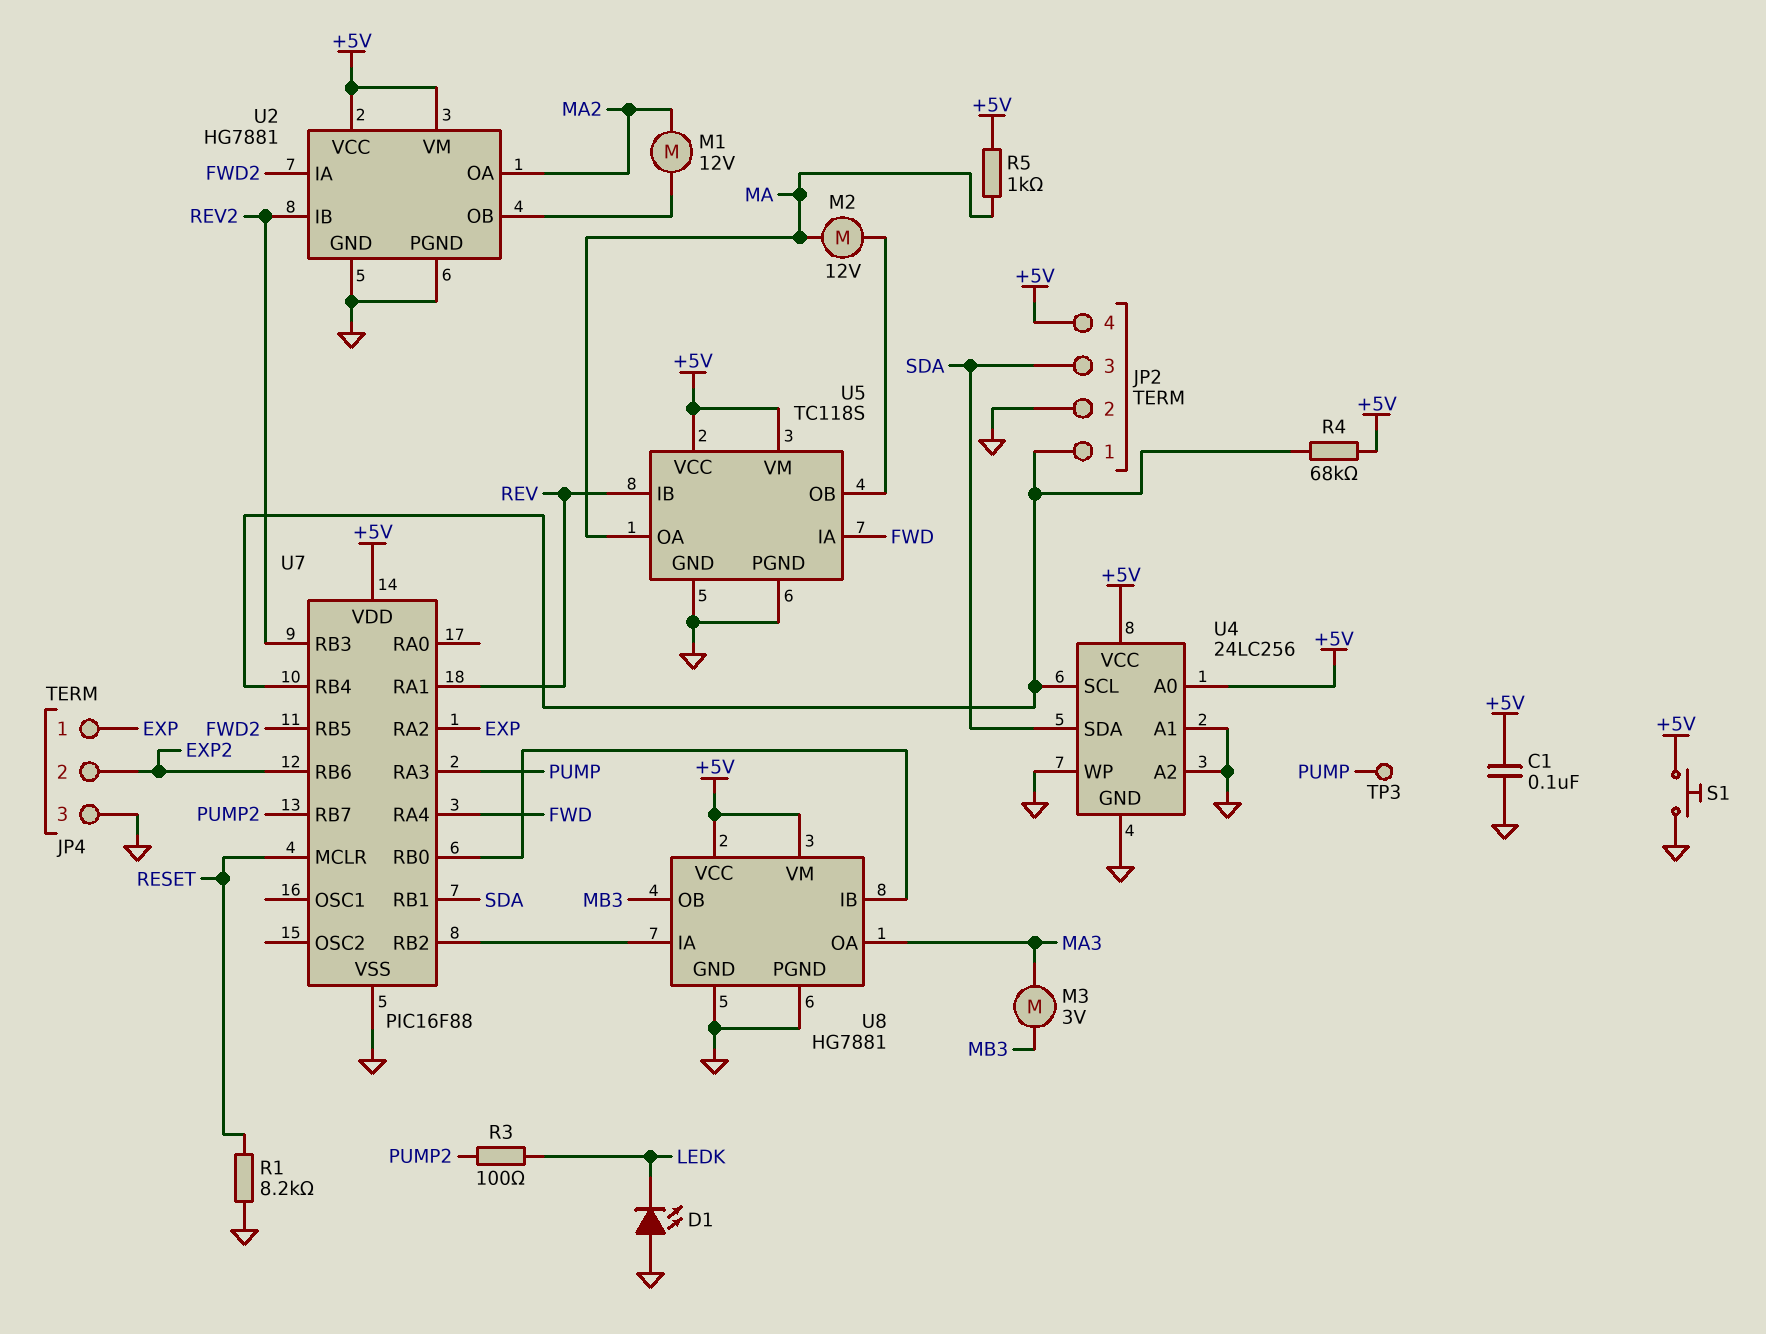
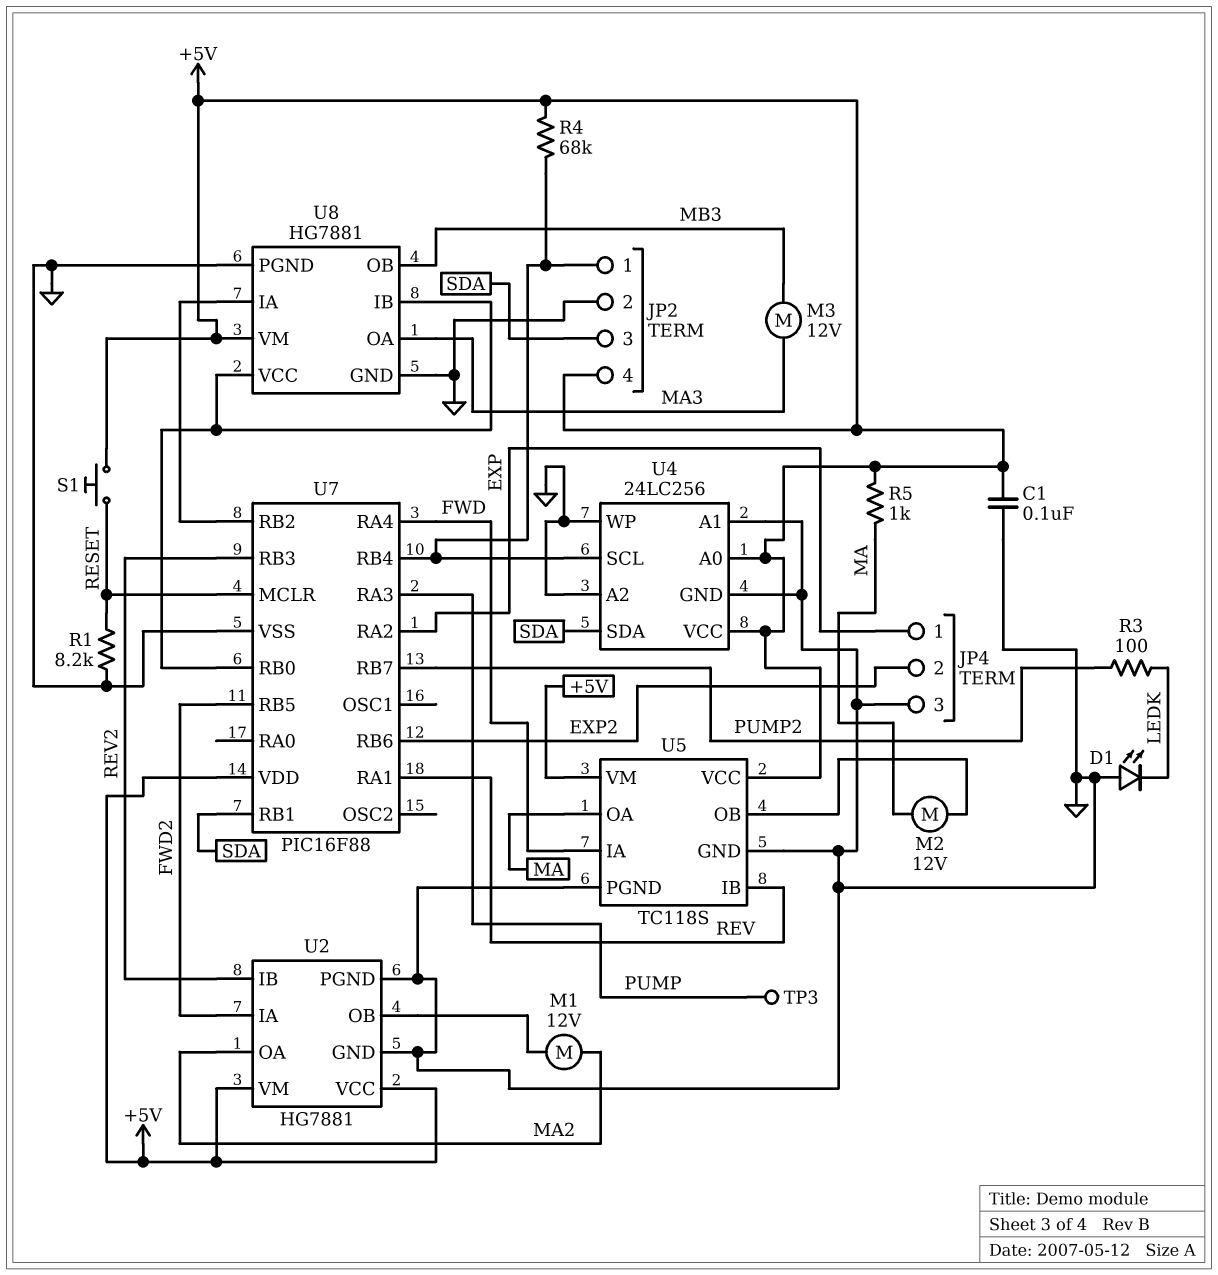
M3: motor 3V (MA3, MB3) -> motor 12V (MA3, MB3)
S1: button (+5V, GND) -> button (+5V, RESET)
U8 pin VCC: +5V -> U7/RB0

